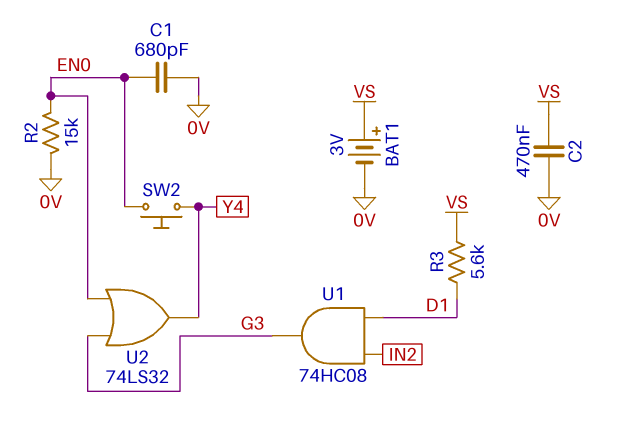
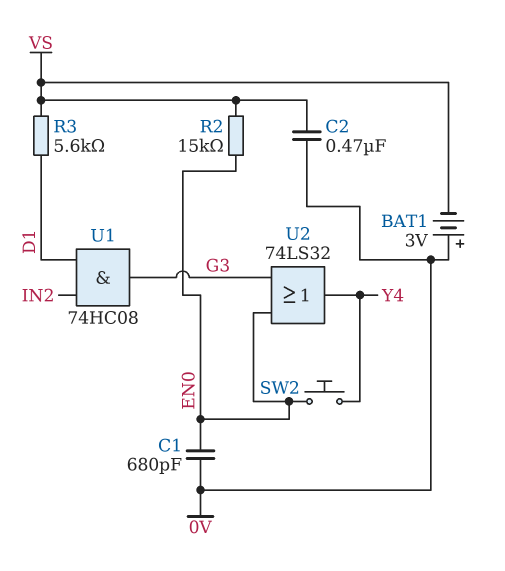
BAT1: 3V (plus VS, minus 0V) -> 3V (plus 0V, minus VS)
R2: 15k (0V, EN0) -> 15k (EN0, VS)

